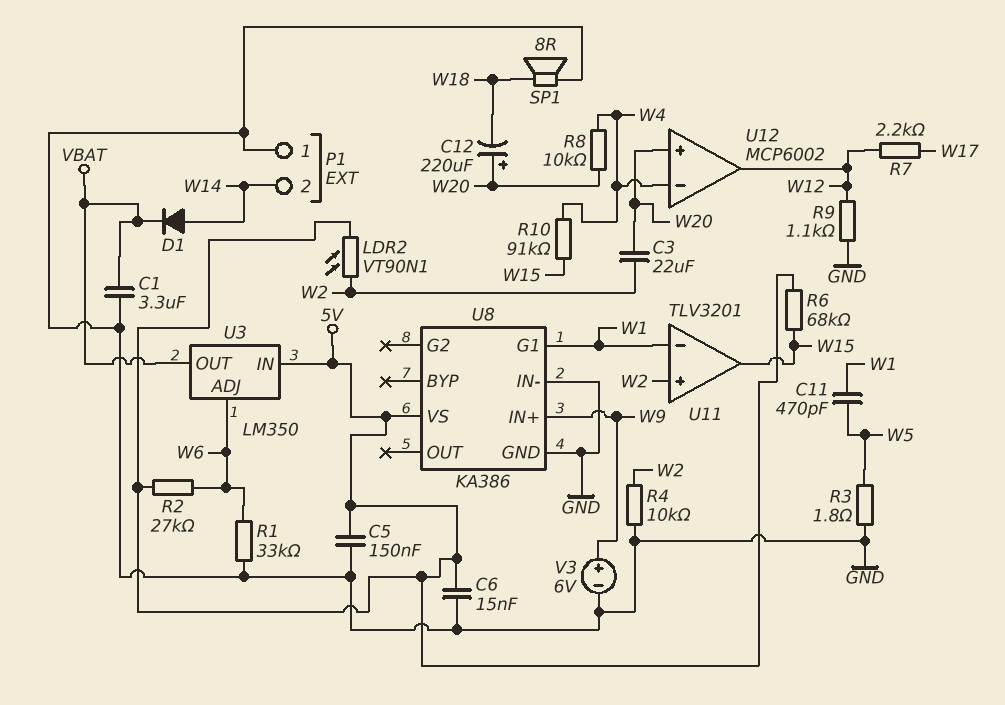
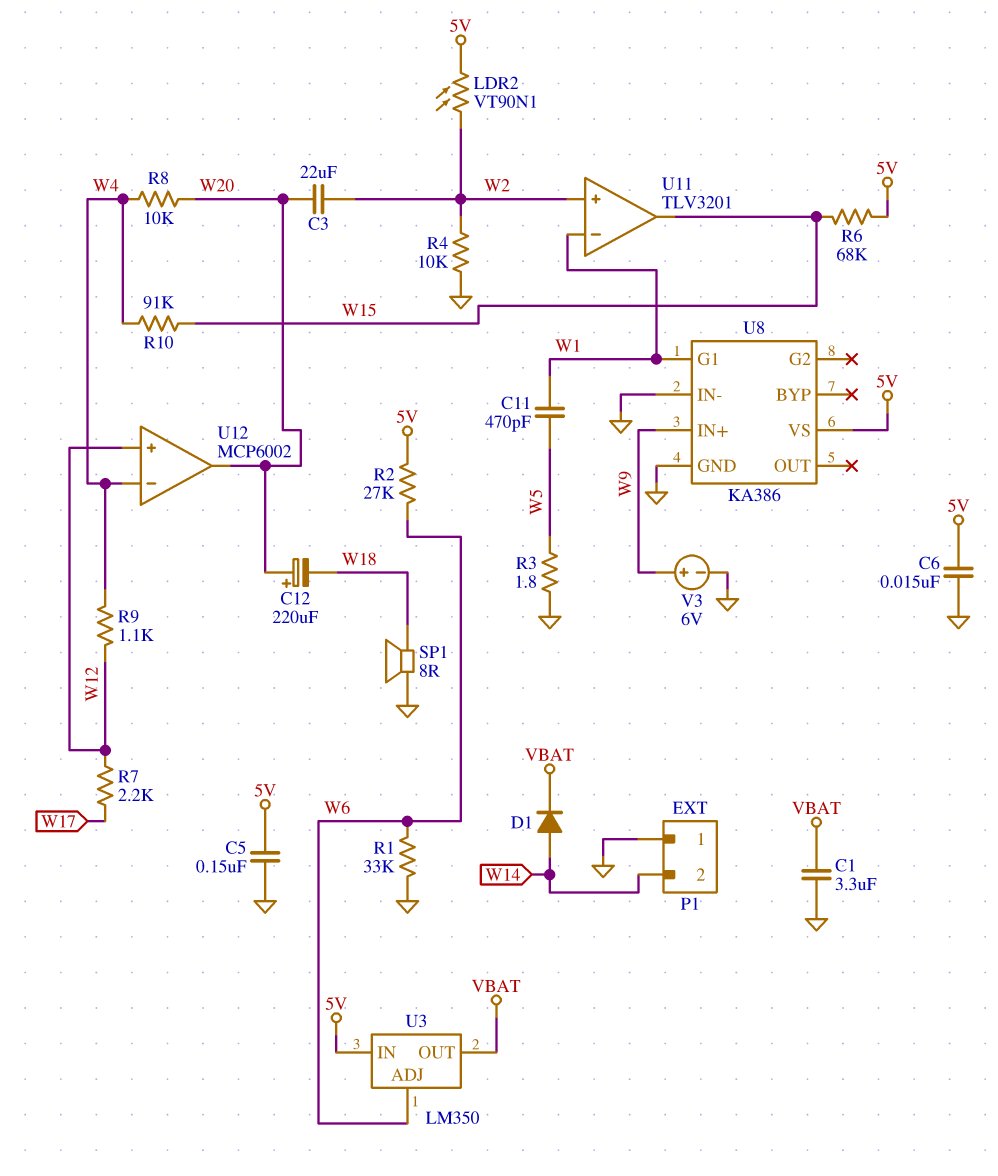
R9: 1.1k (GND, W12) -> 1.1k (W4, W12)
U12 pin in+: W20 -> W12
U12 pin out: W12 -> W20

